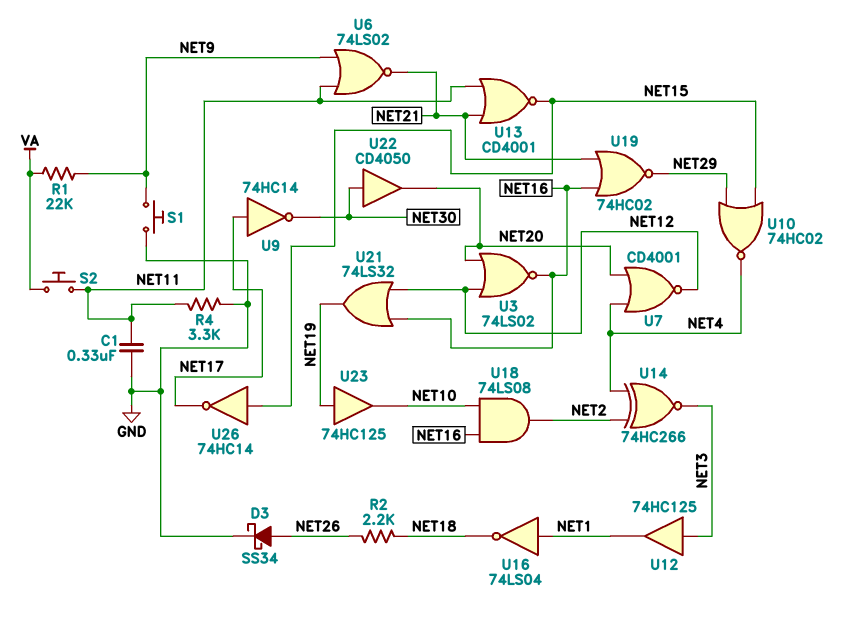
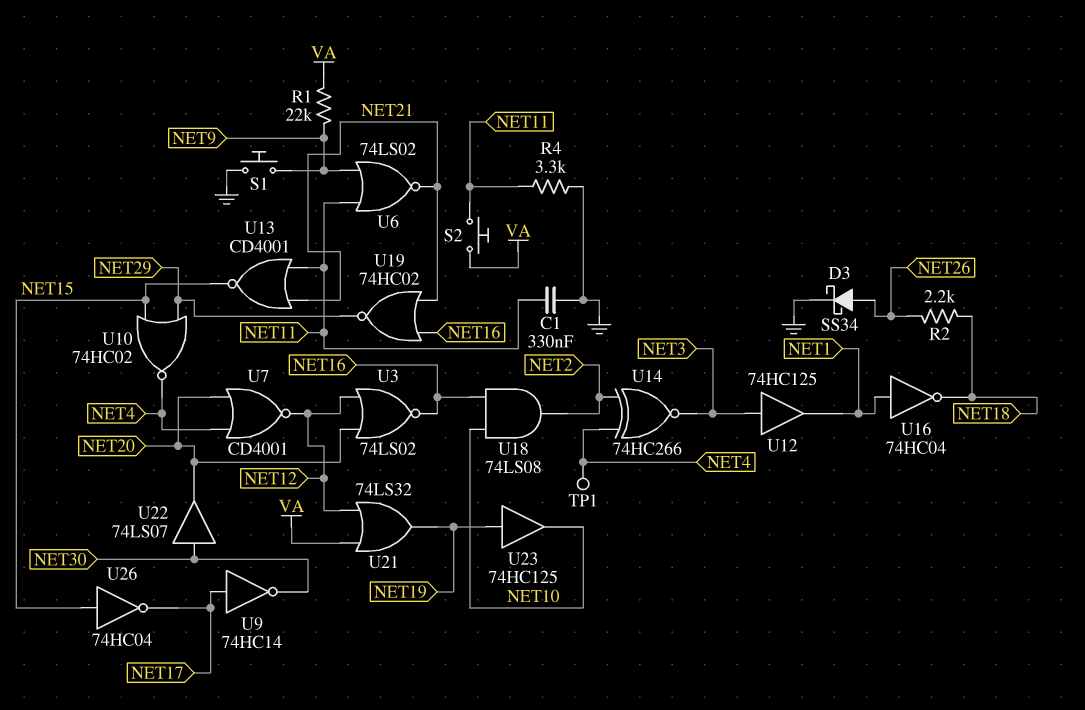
TP1: none -> test point (NET4)
U16: NOT 74LS04 (in NET1, out NET18) -> NOT 74HC04 (in NET1, out NET18)
U21: OR 74LS32 (in NET12, in NET16, out NET19) -> OR 74LS32 (in NET12, in VA, out NET19)
U22: buffer CD4050 (in NET30, out NET20) -> buffer 74LS07 (in NET30, out NET20)
U26: NOT 74HC14 (in NET15, out NET17) -> NOT 74HC04 (in NET15, out NET17)

